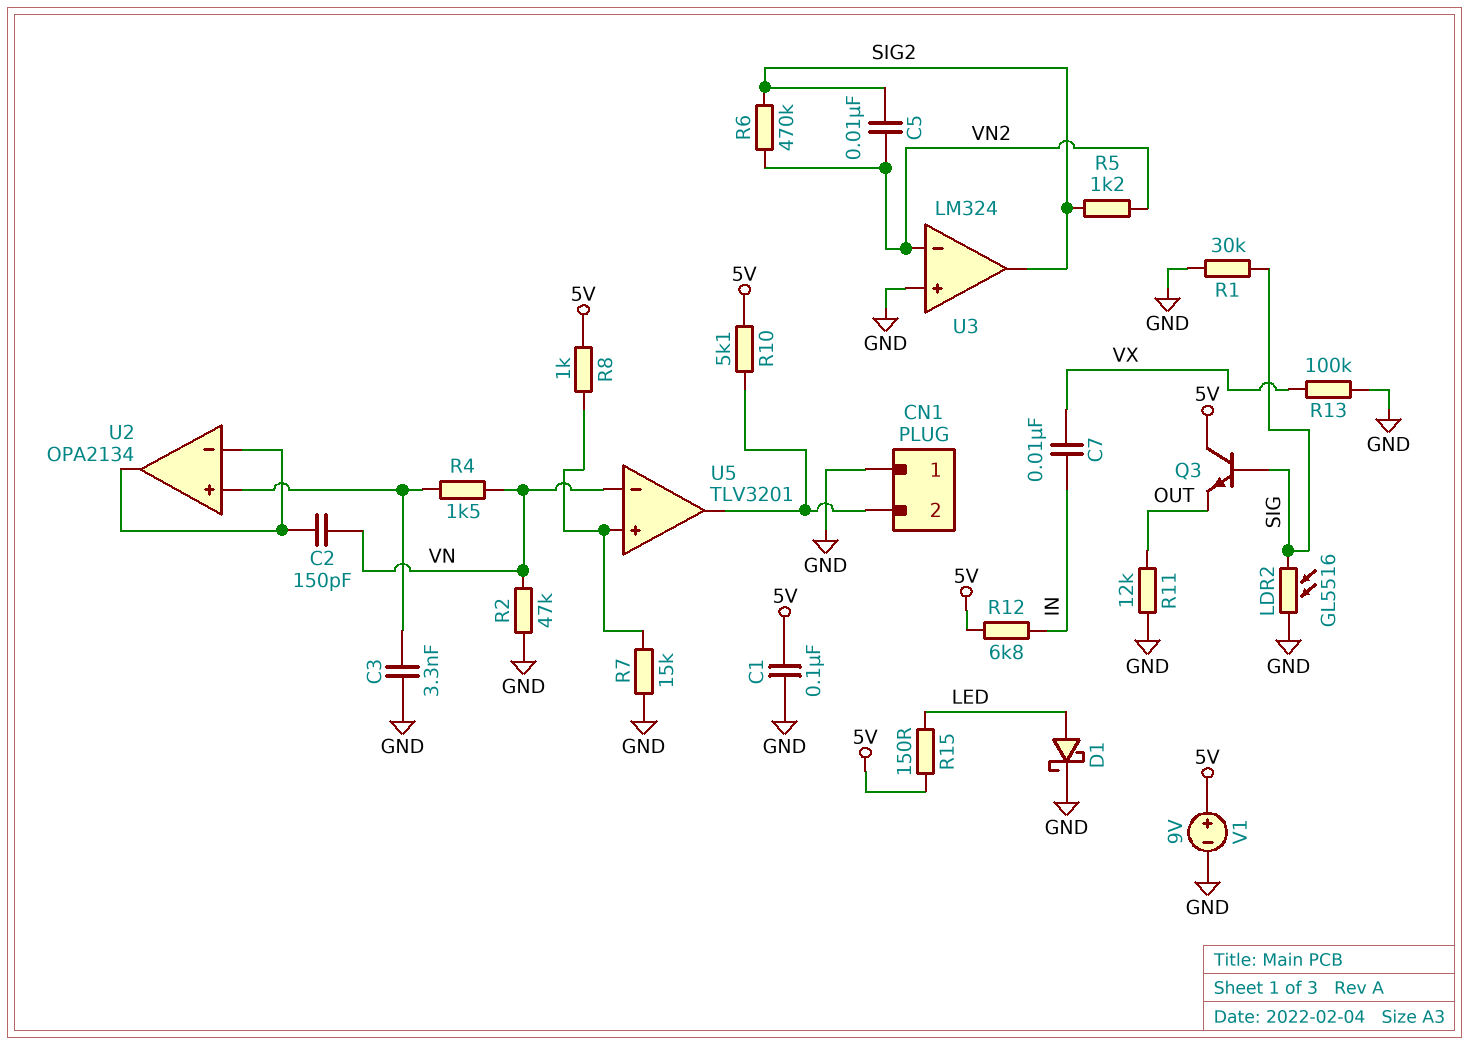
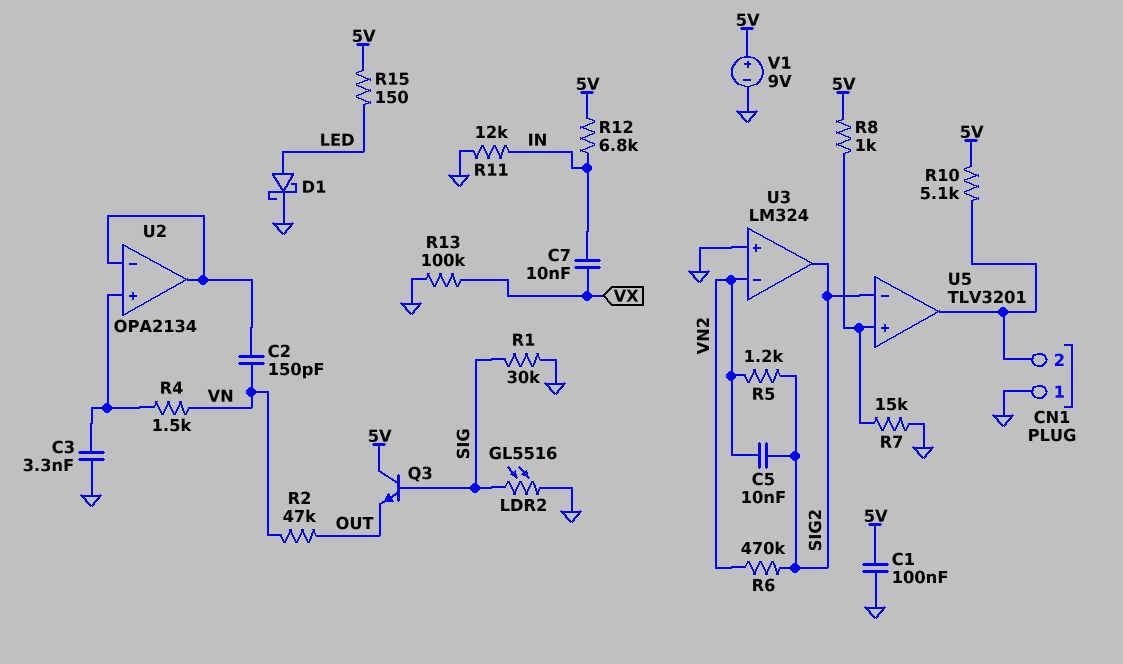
R2: 47k (GND, VN) -> 47k (OUT, VN)
R11: 12k (GND, OUT) -> 12k (GND, IN)
U5 pin in-: VN -> SIG2

